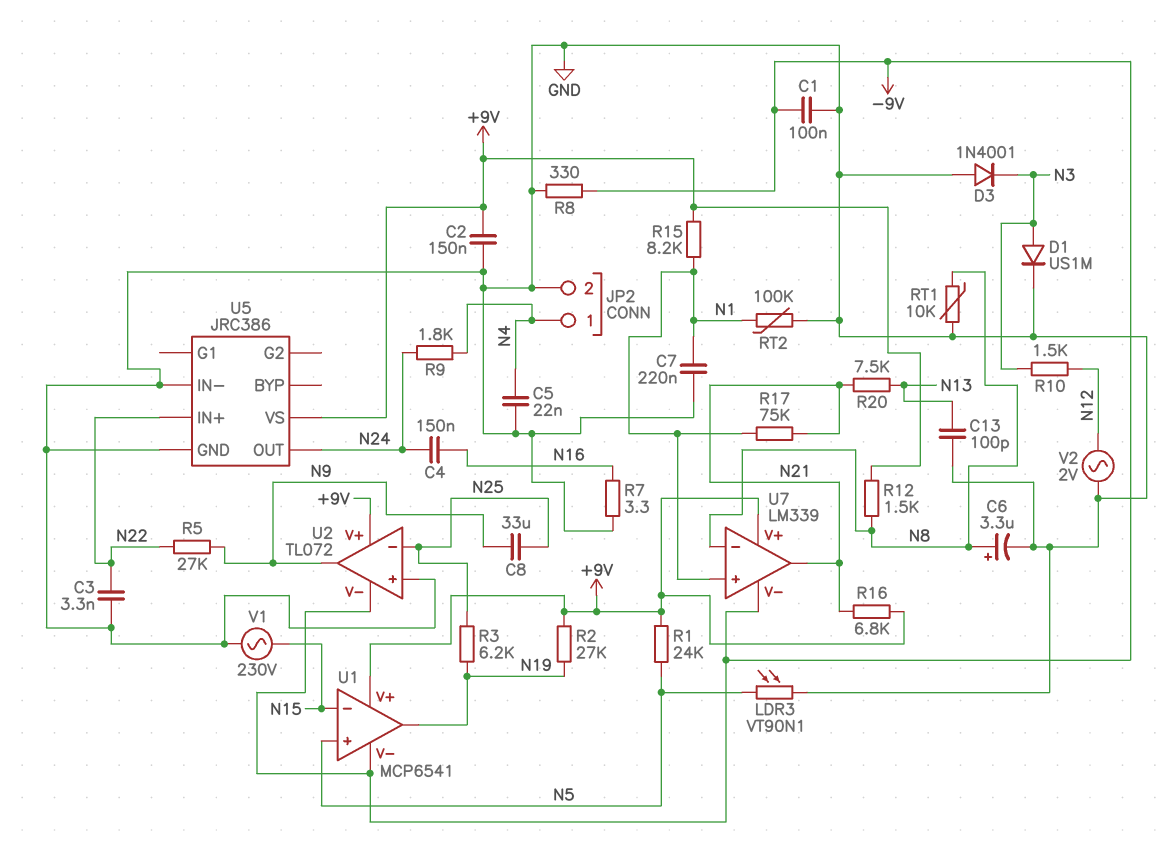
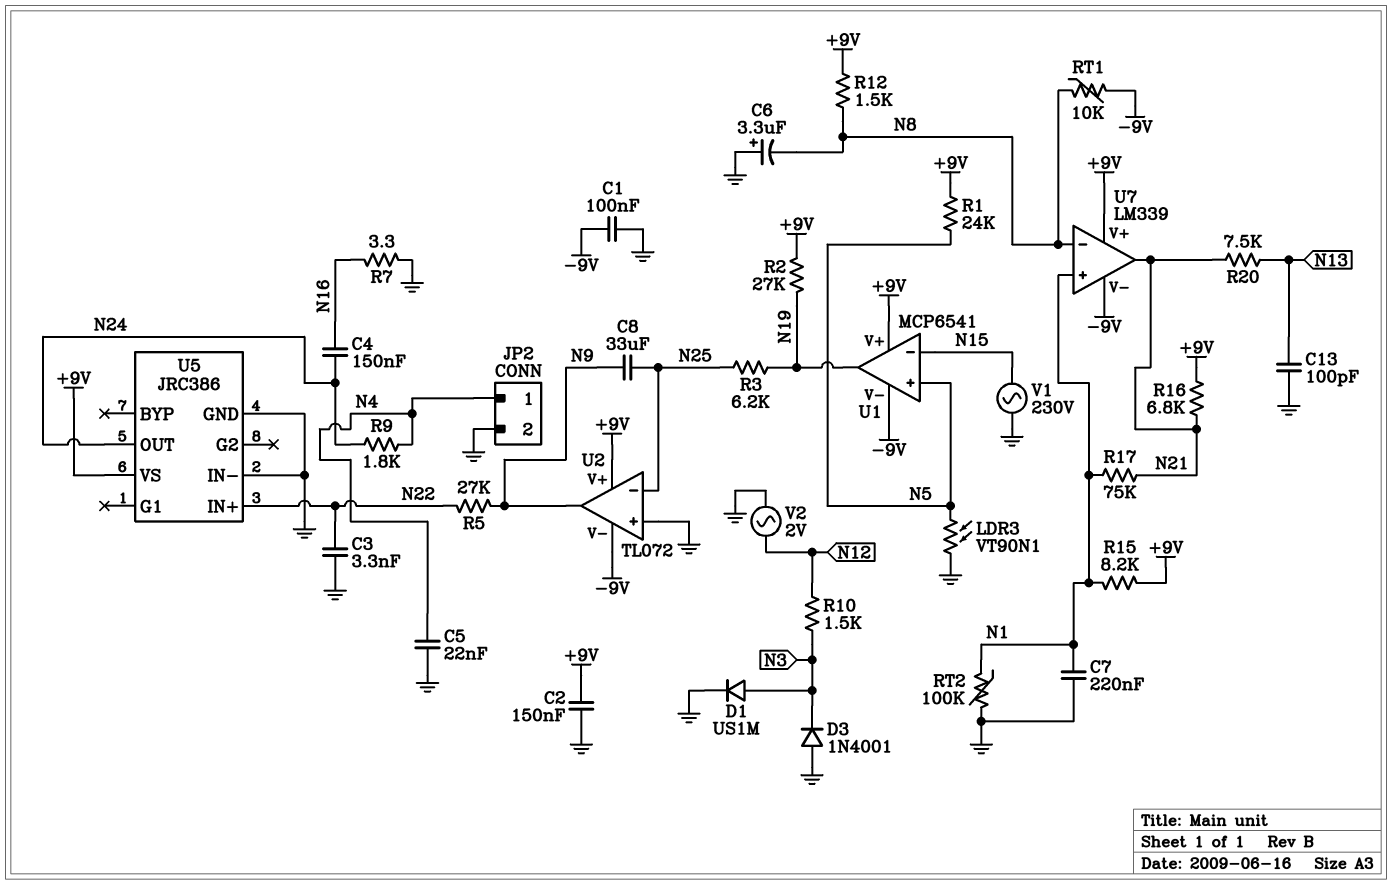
C6: 3.3uF (plus N8, minus GND) -> 3.3uF (plus GND, minus N8)
R8: 330 (-9V, GND) -> none
RT1: 10k (GND, N8) -> 10k (-9V, N8)

